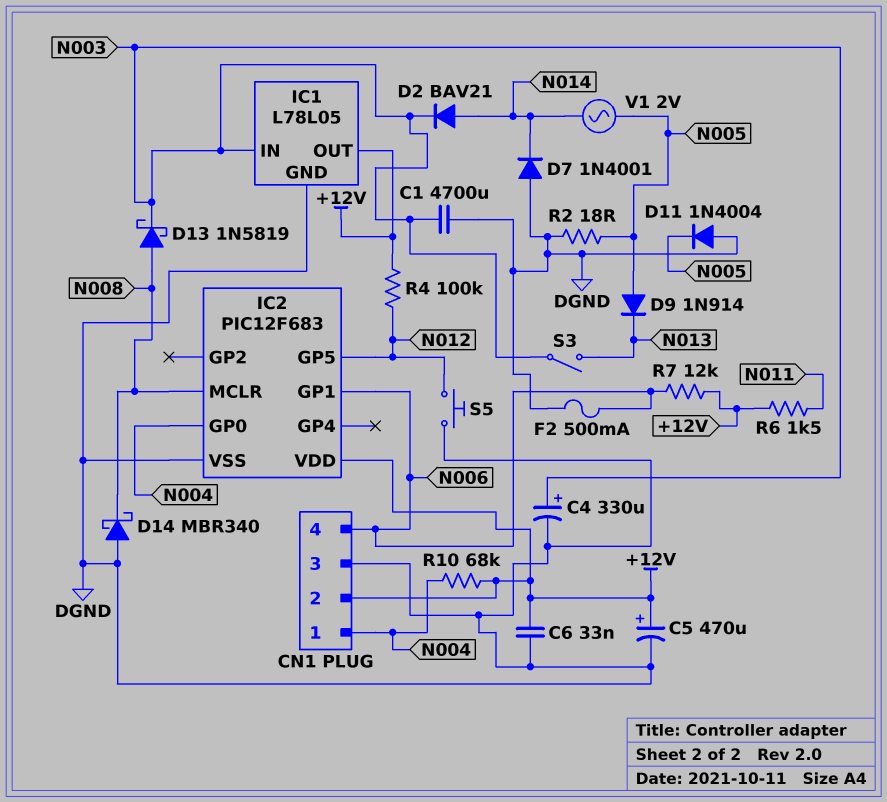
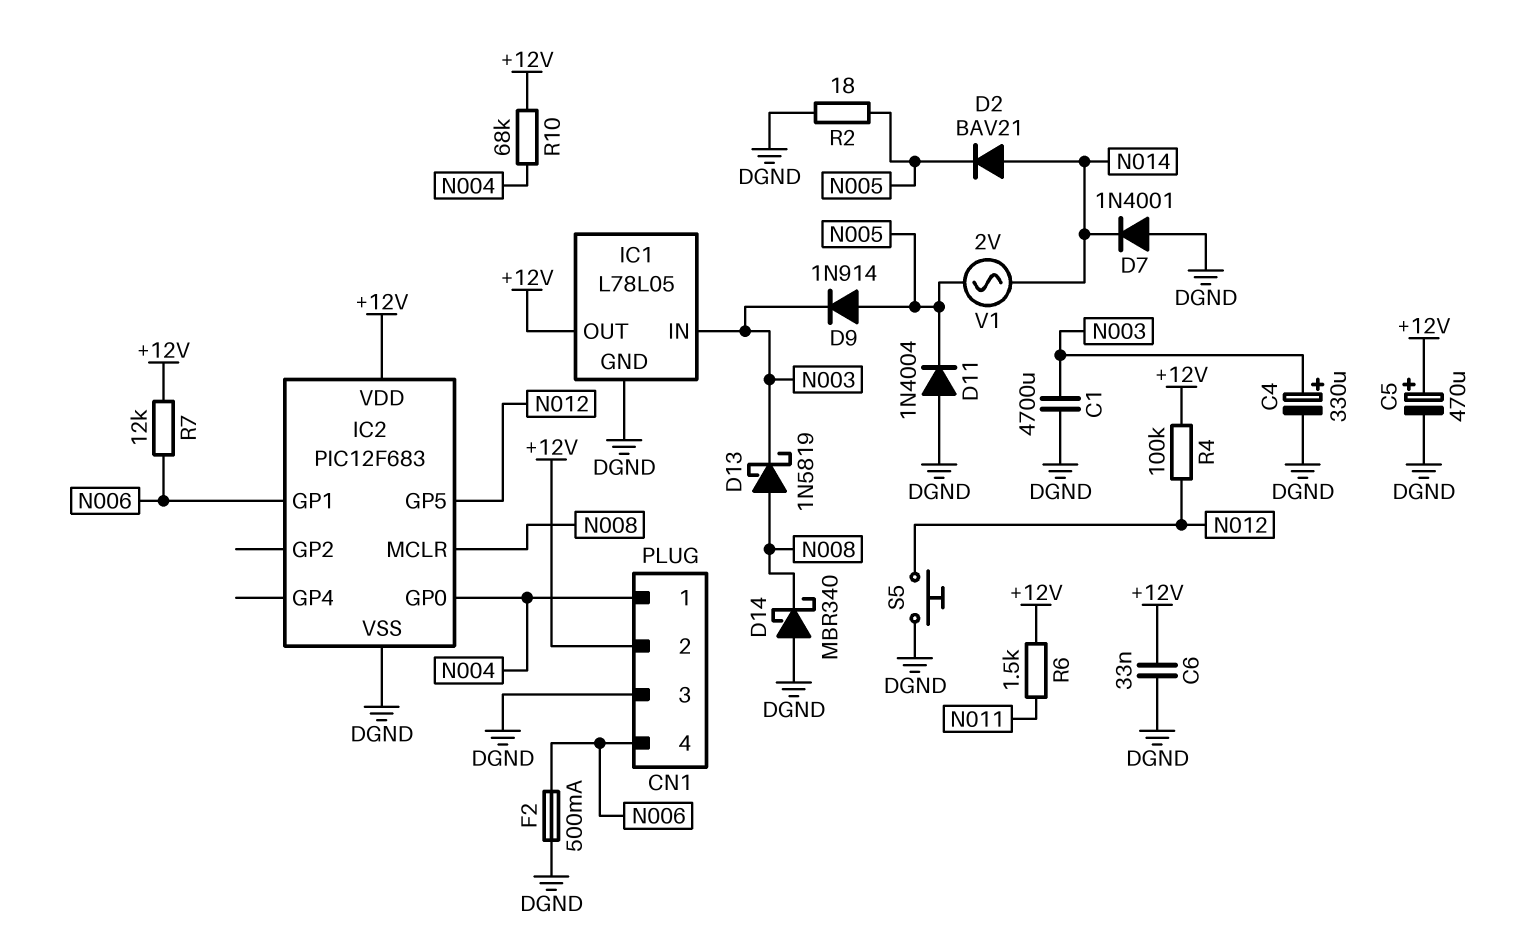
D2: diode BAV21 (A N014, K N003) -> diode BAV21 (A N014, K N005)
D9: diode 1N914 (A N005, K N013) -> diode 1N914 (A N005, K N003)
S3: switch (N003, N013) -> none

